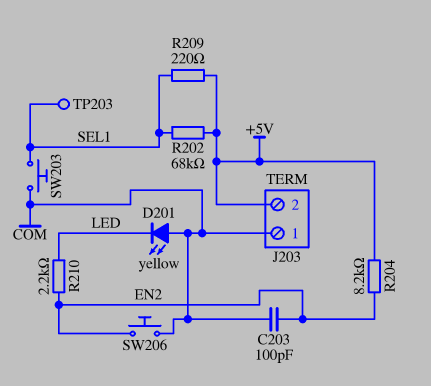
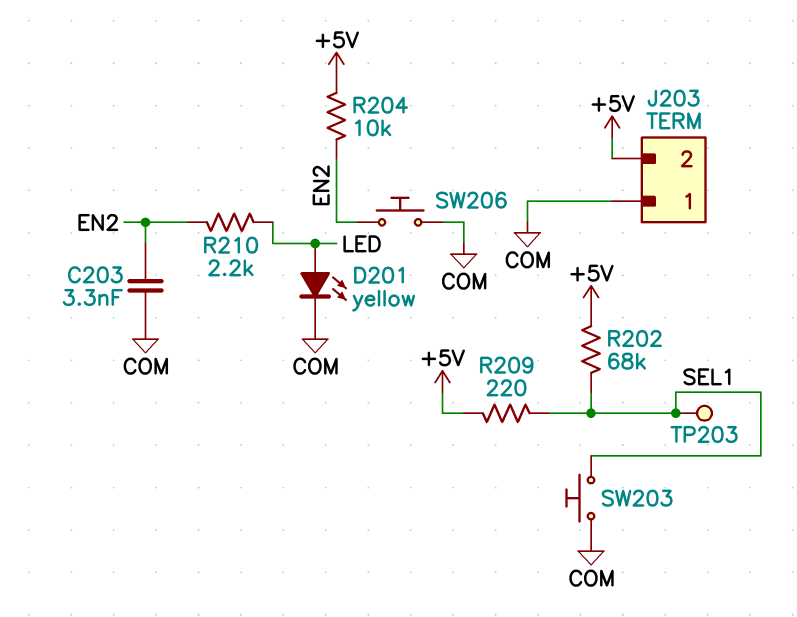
C203: 100pF (COM, EN2) -> 3.3nF (COM, EN2)
D201: LED yellow (A COM, K LED) -> LED yellow (A LED, K COM)
R204: 8.2k (+5V, EN2) -> 10k (+5V, EN2)

